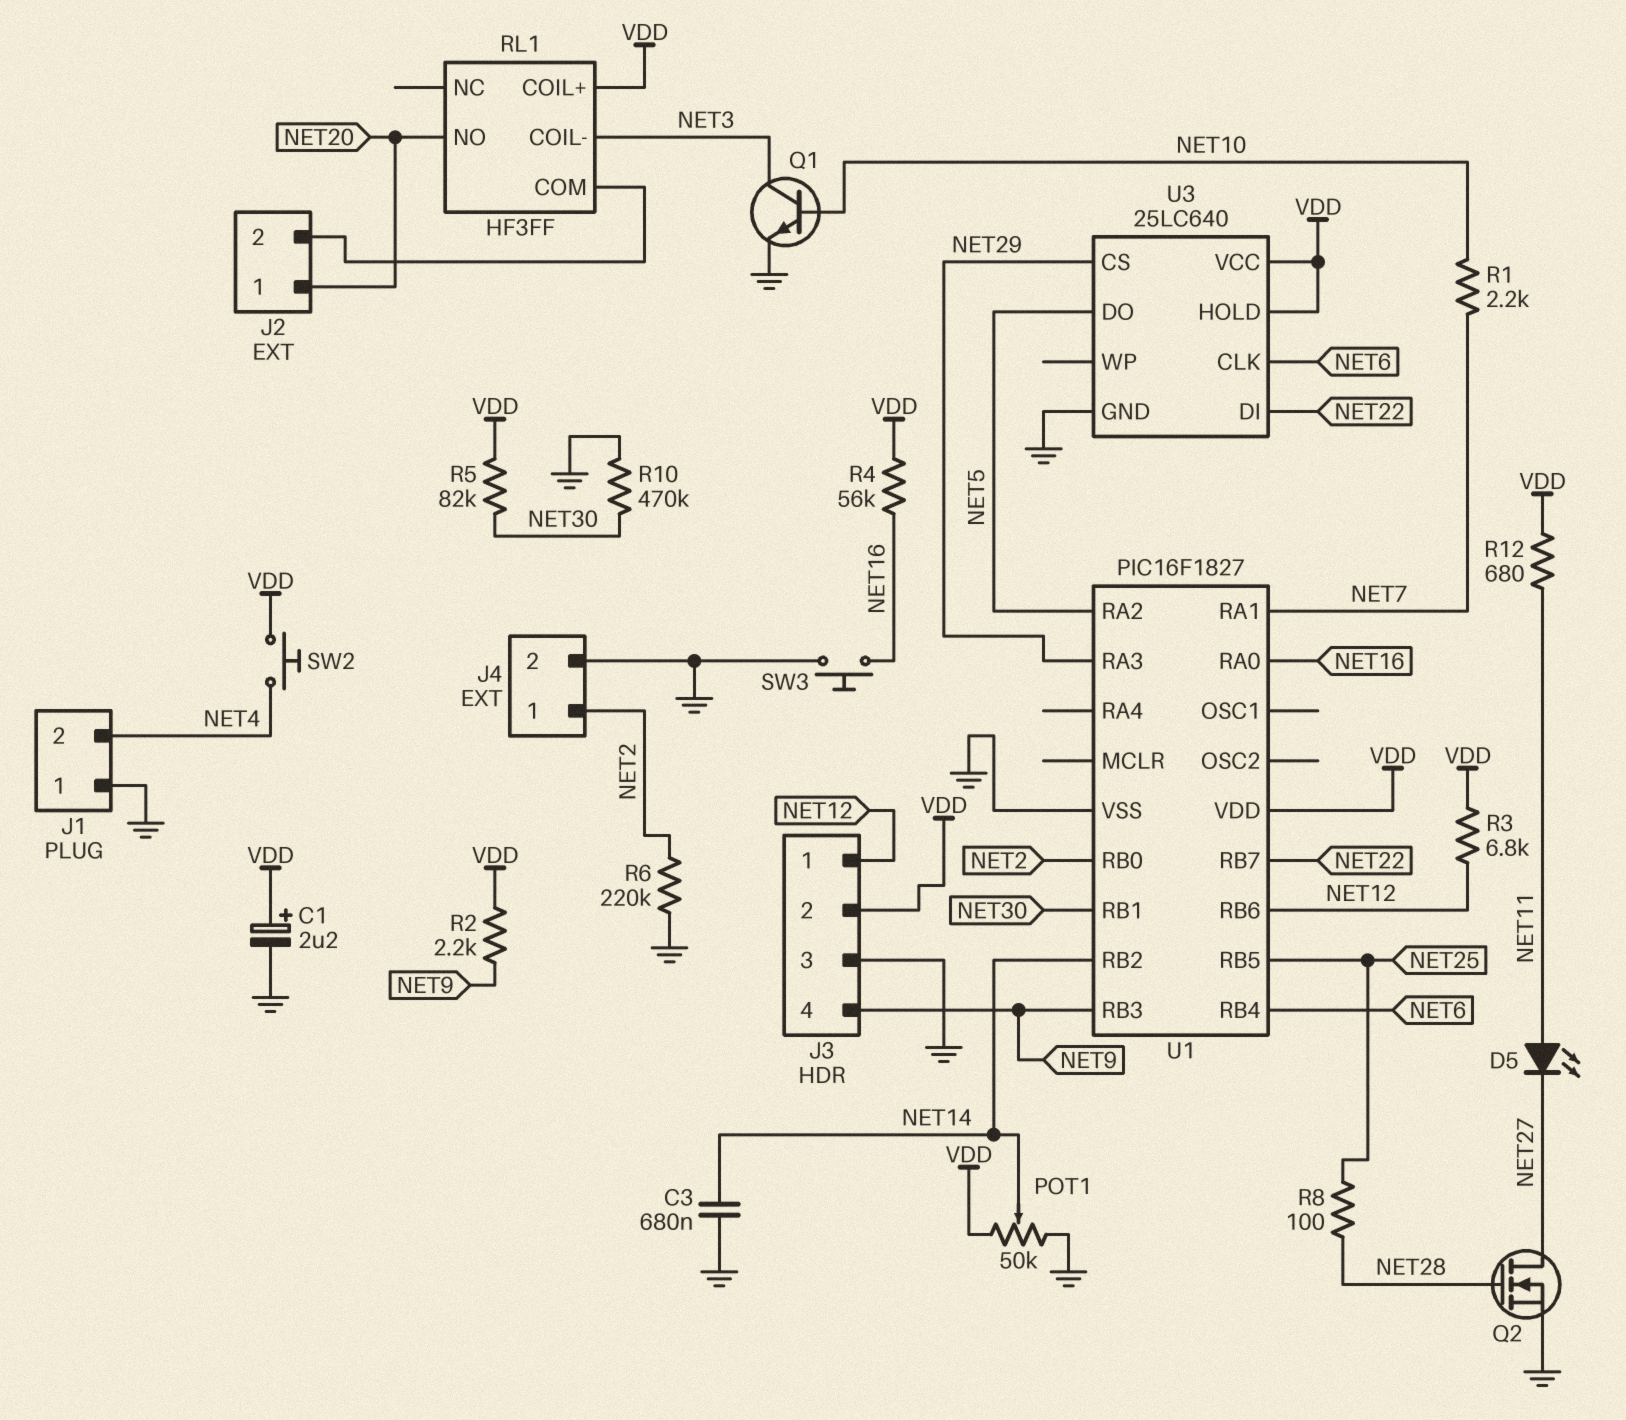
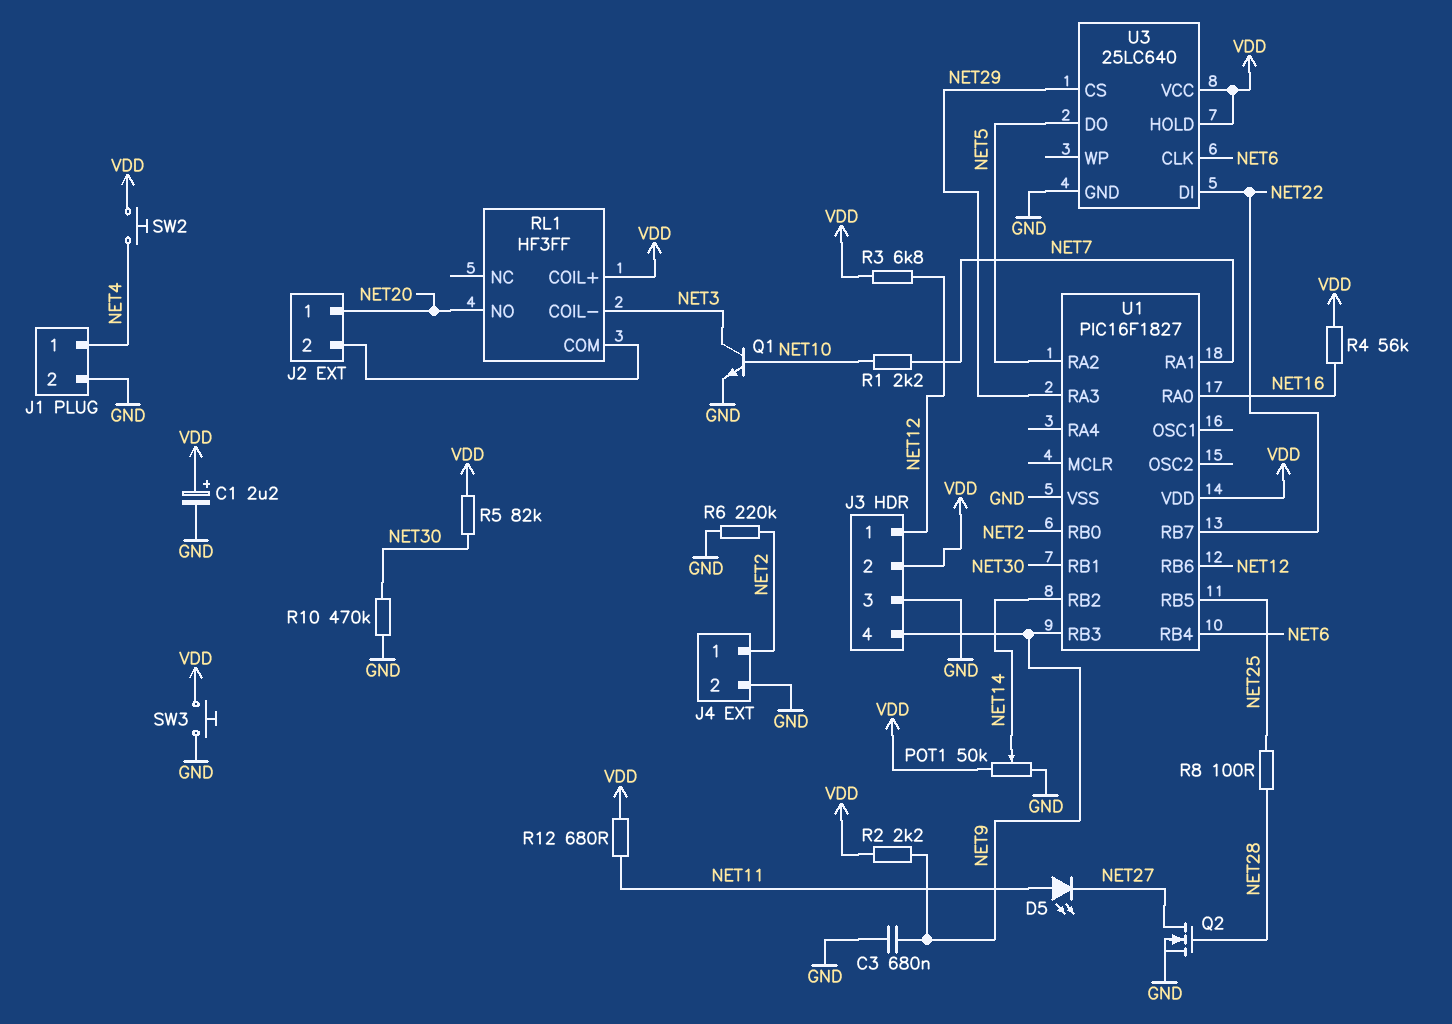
C3: 680nF (GND, NET14) -> 680nF (GND, NET9)
J1 pin 1: GND -> NET4
J1 pin 2: NET4 -> GND
SW3: button (GND, NET16) -> button (GND, VDD)

